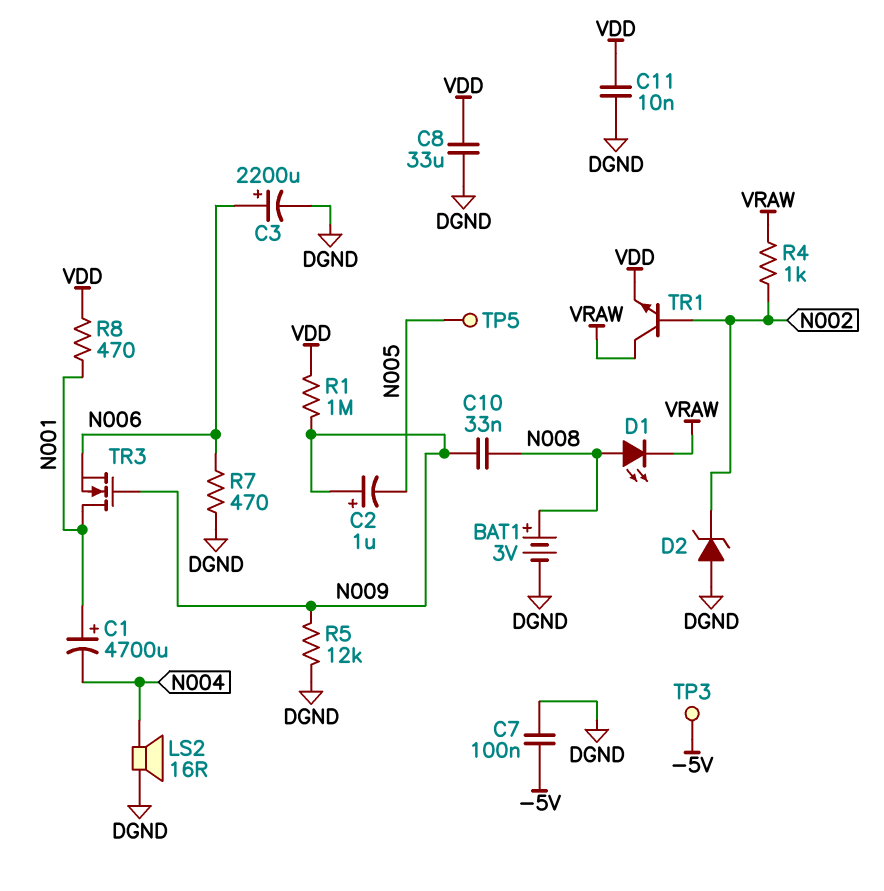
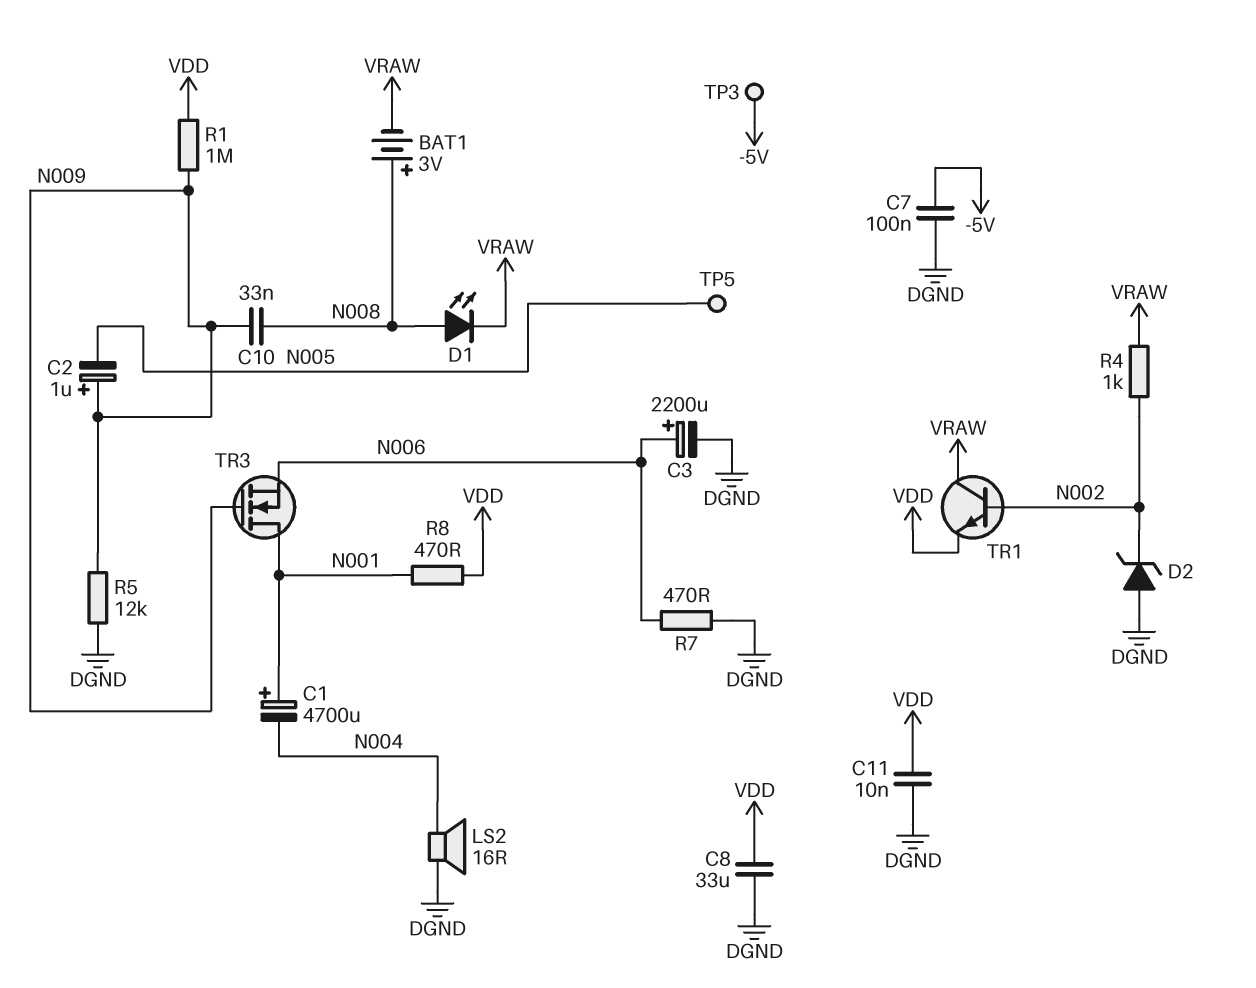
BAT1: 3V (plus N008, minus DGND) -> 3V (plus N008, minus VRAW)

